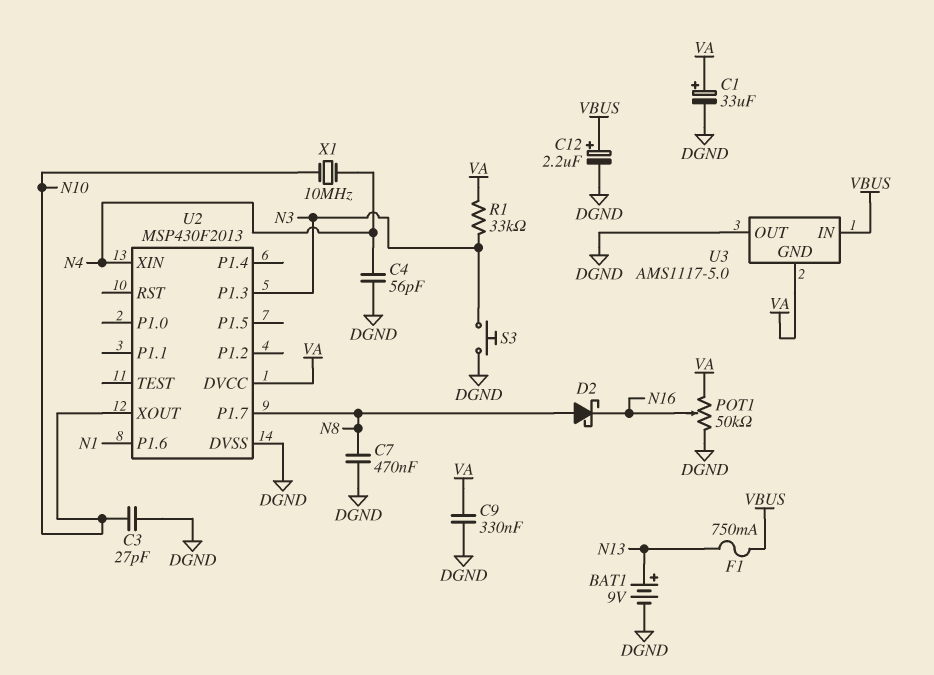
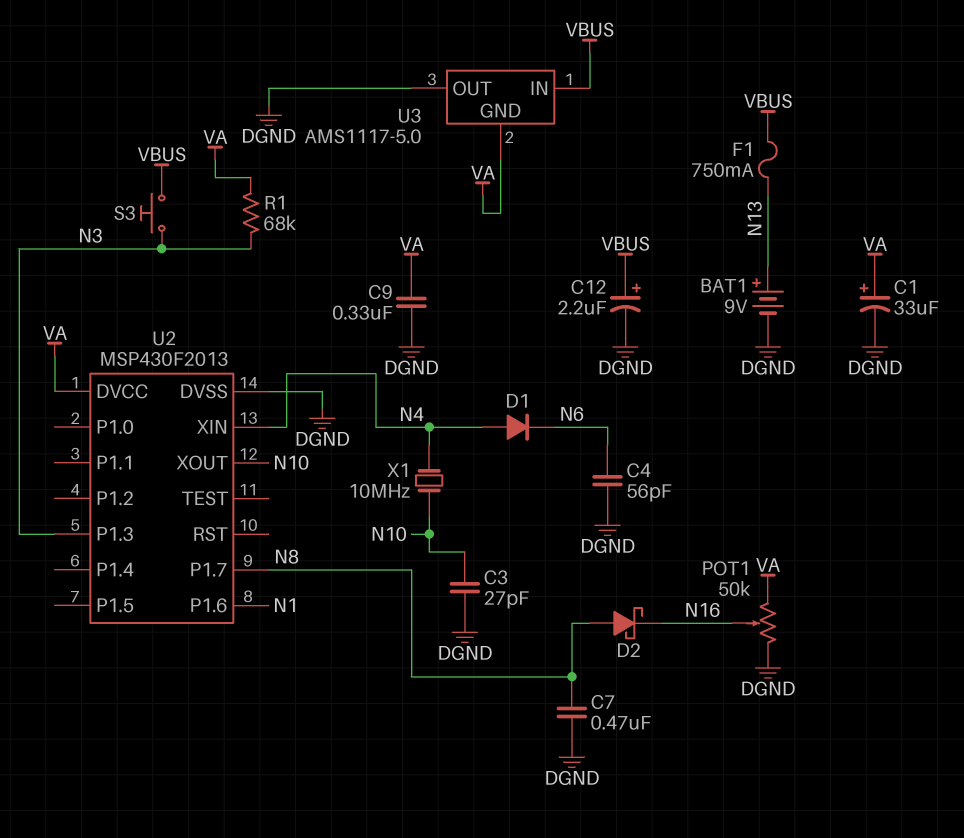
C4: 56pF (DGND, N4) -> 56pF (DGND, N6)
D1: none -> diode (A N4, K N6)
R1: 33k (N3, VA) -> 68k (N3, VA)
S3: button (DGND, N3) -> button (N3, VBUS)

